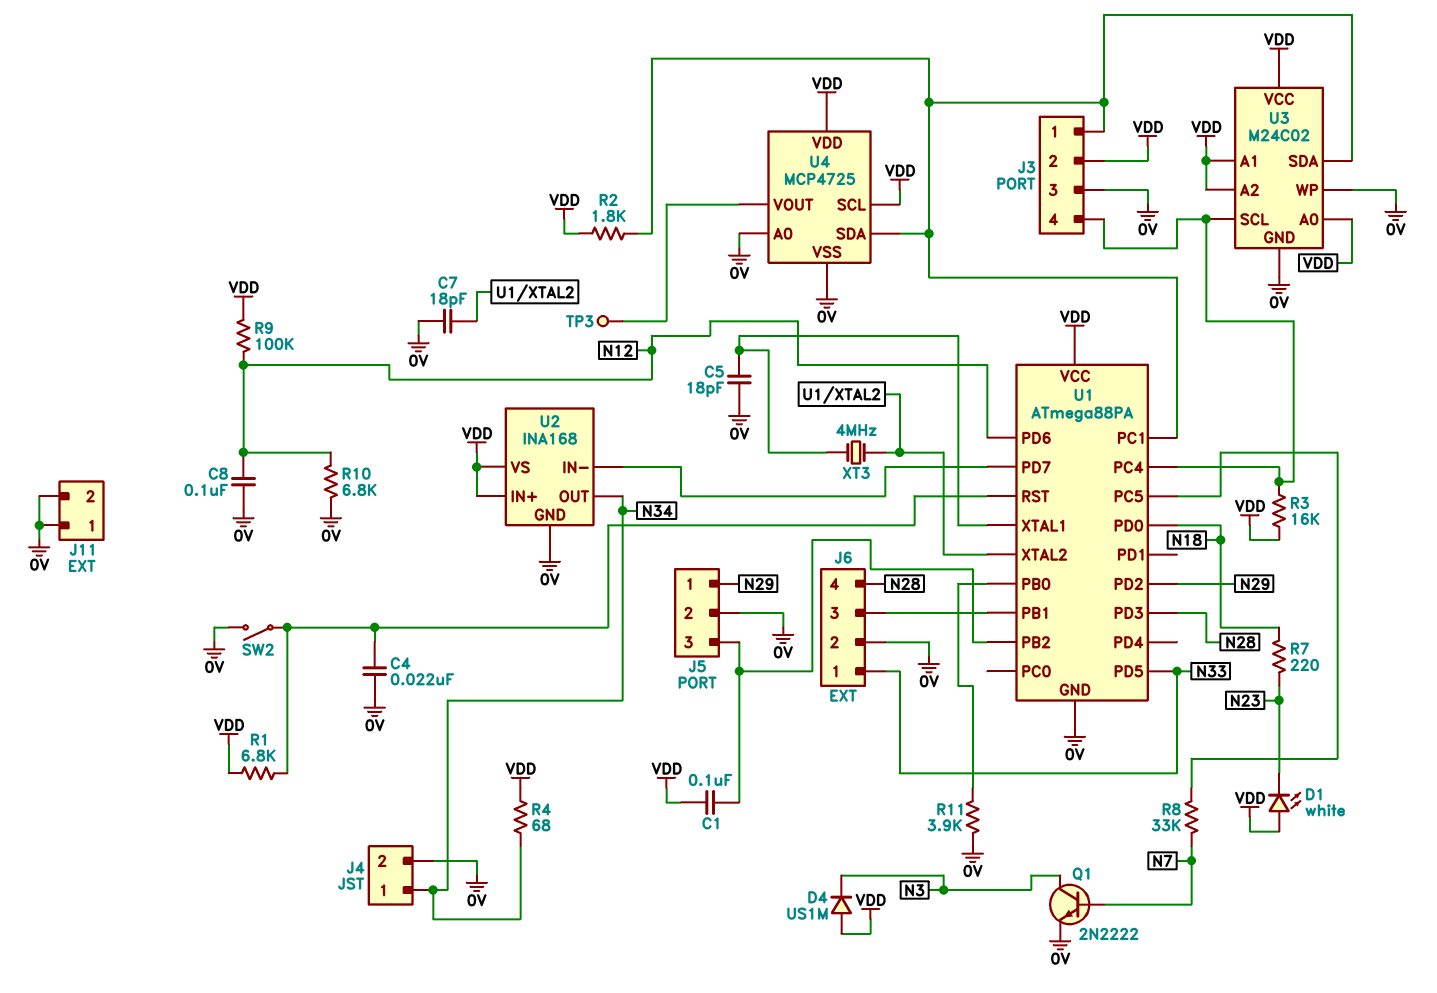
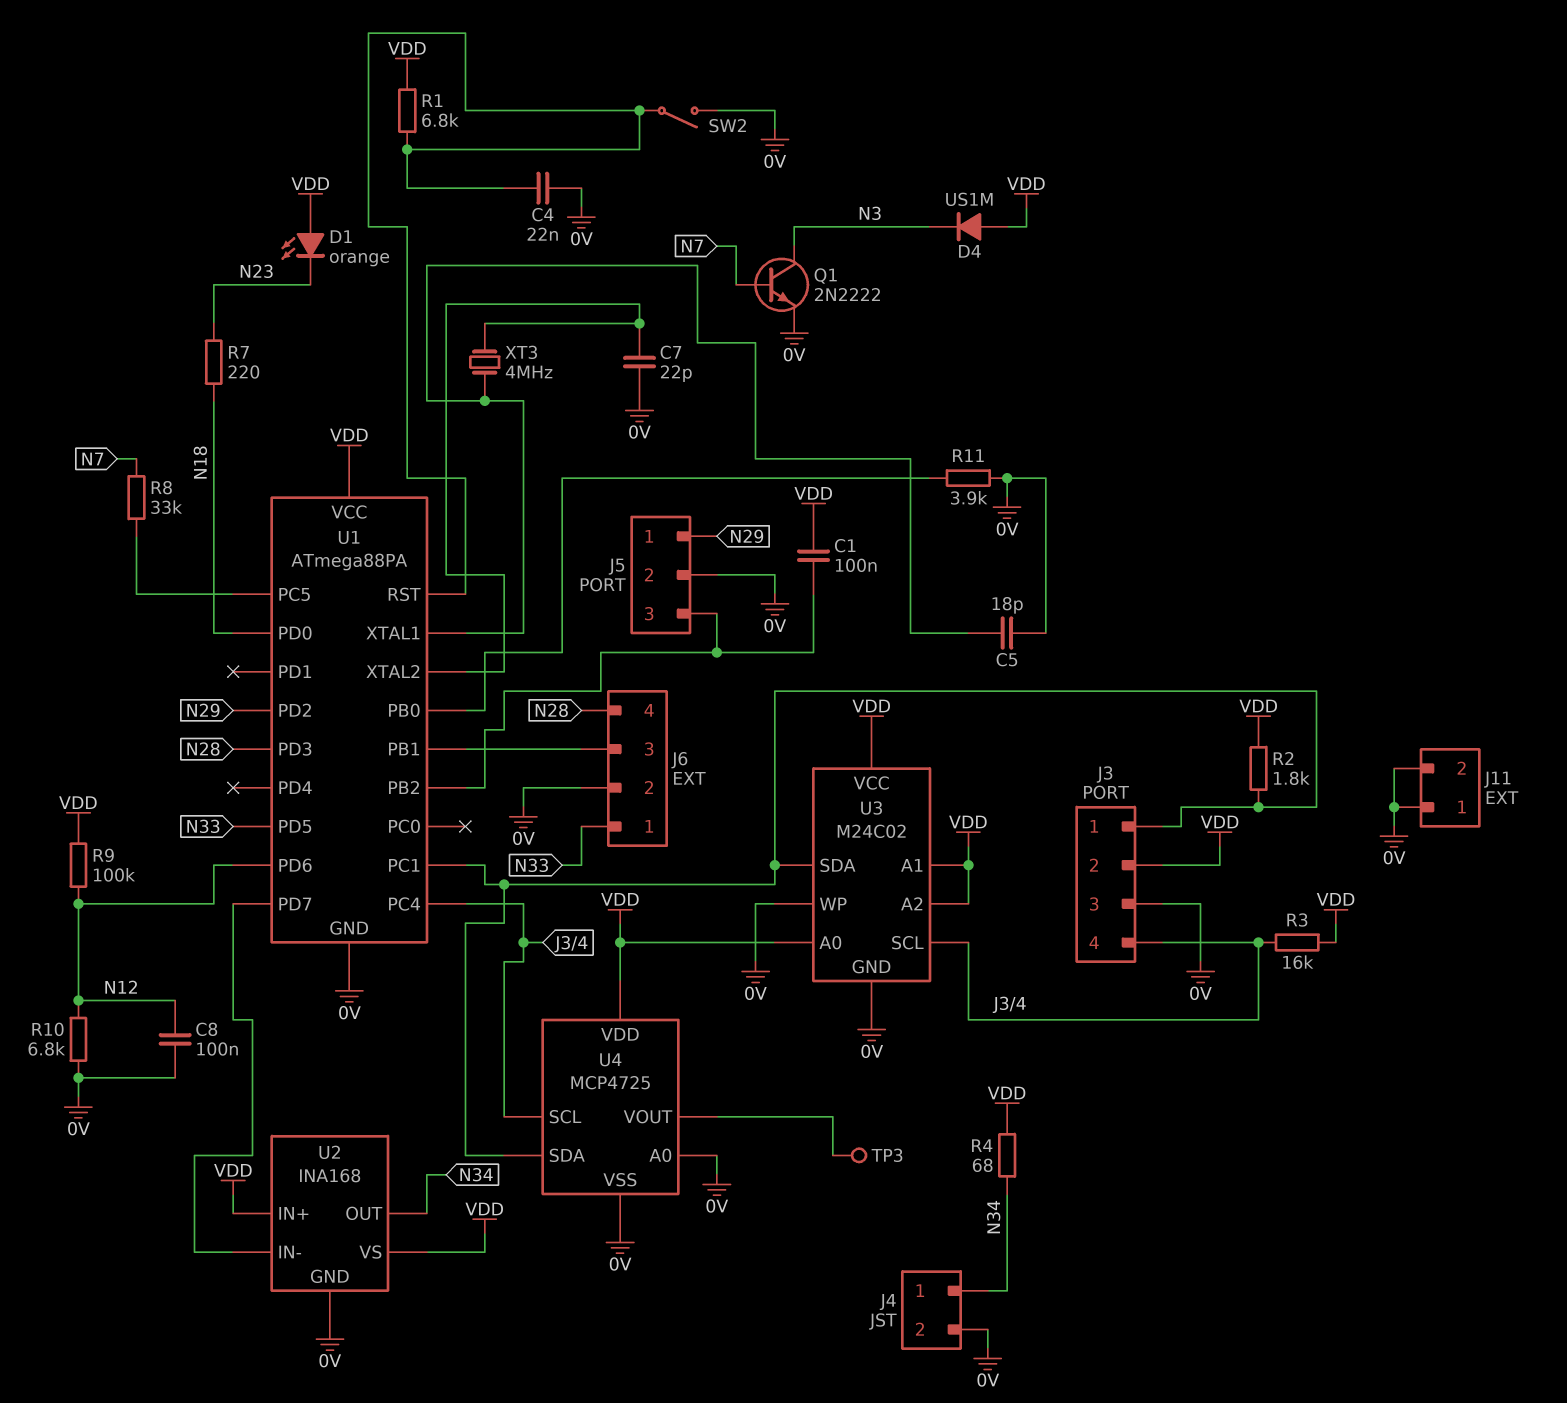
C7: 18pF (0V, U1/XTAL2) -> 22pF (0V, U1/XTAL2)
D1: LED white (A VDD, K N23) -> LED orange (A VDD, K N23)
U4 pin SCL: VDD -> J3/4

